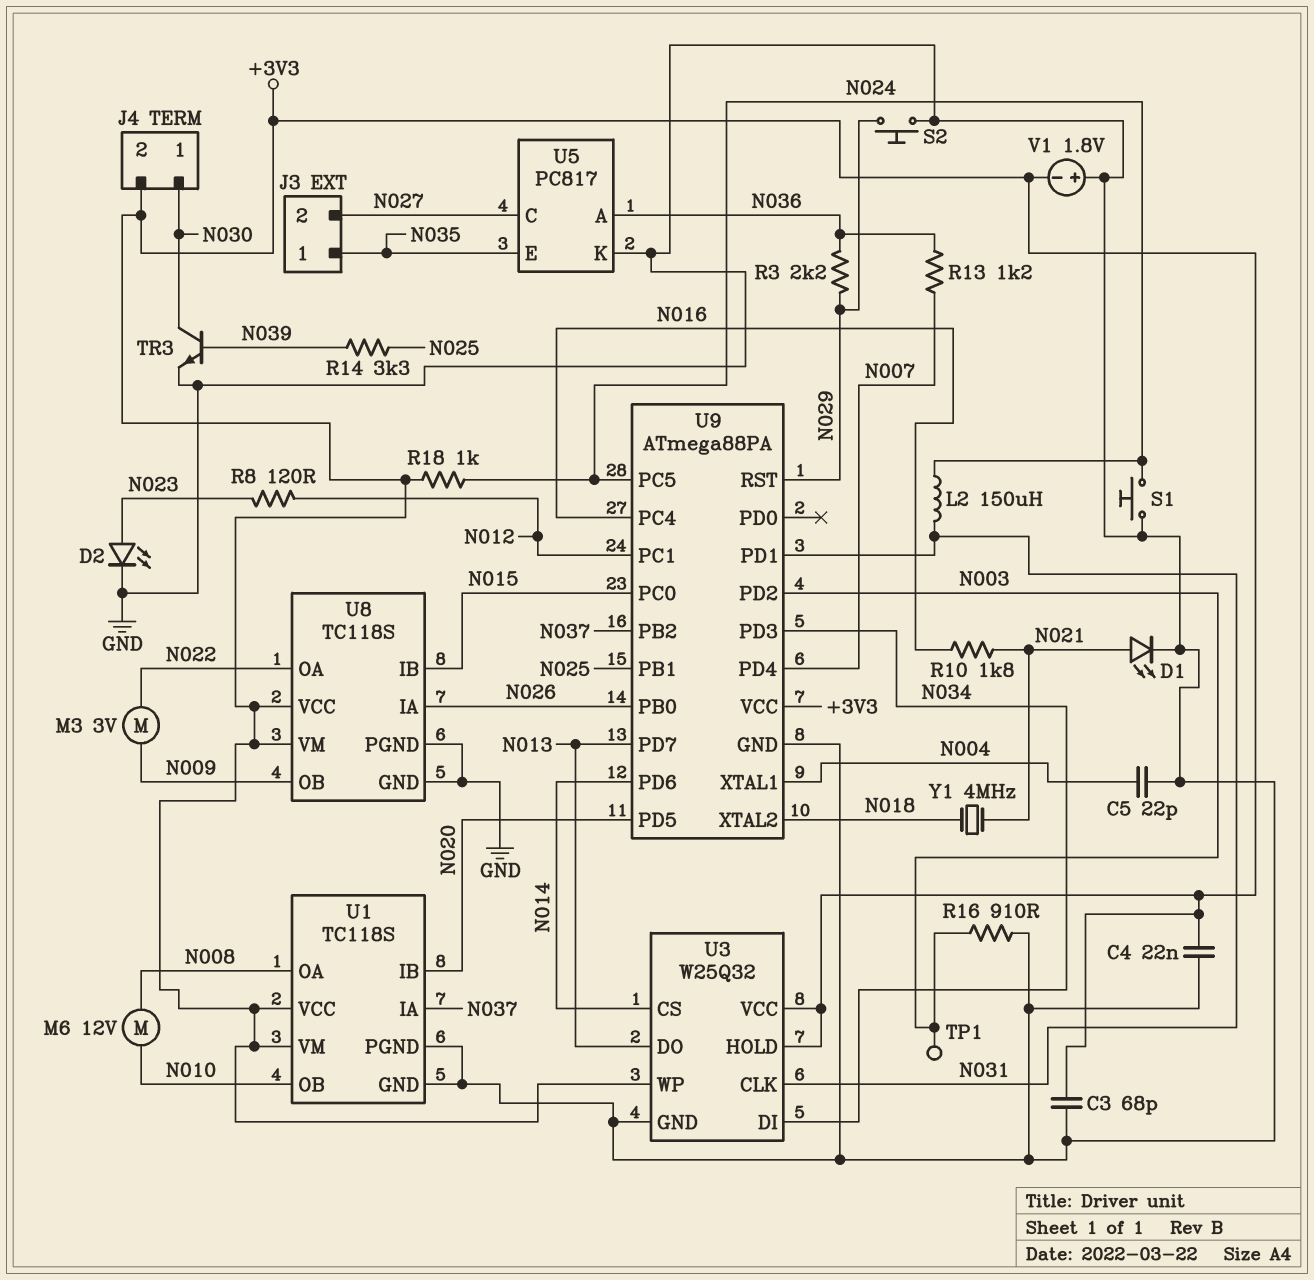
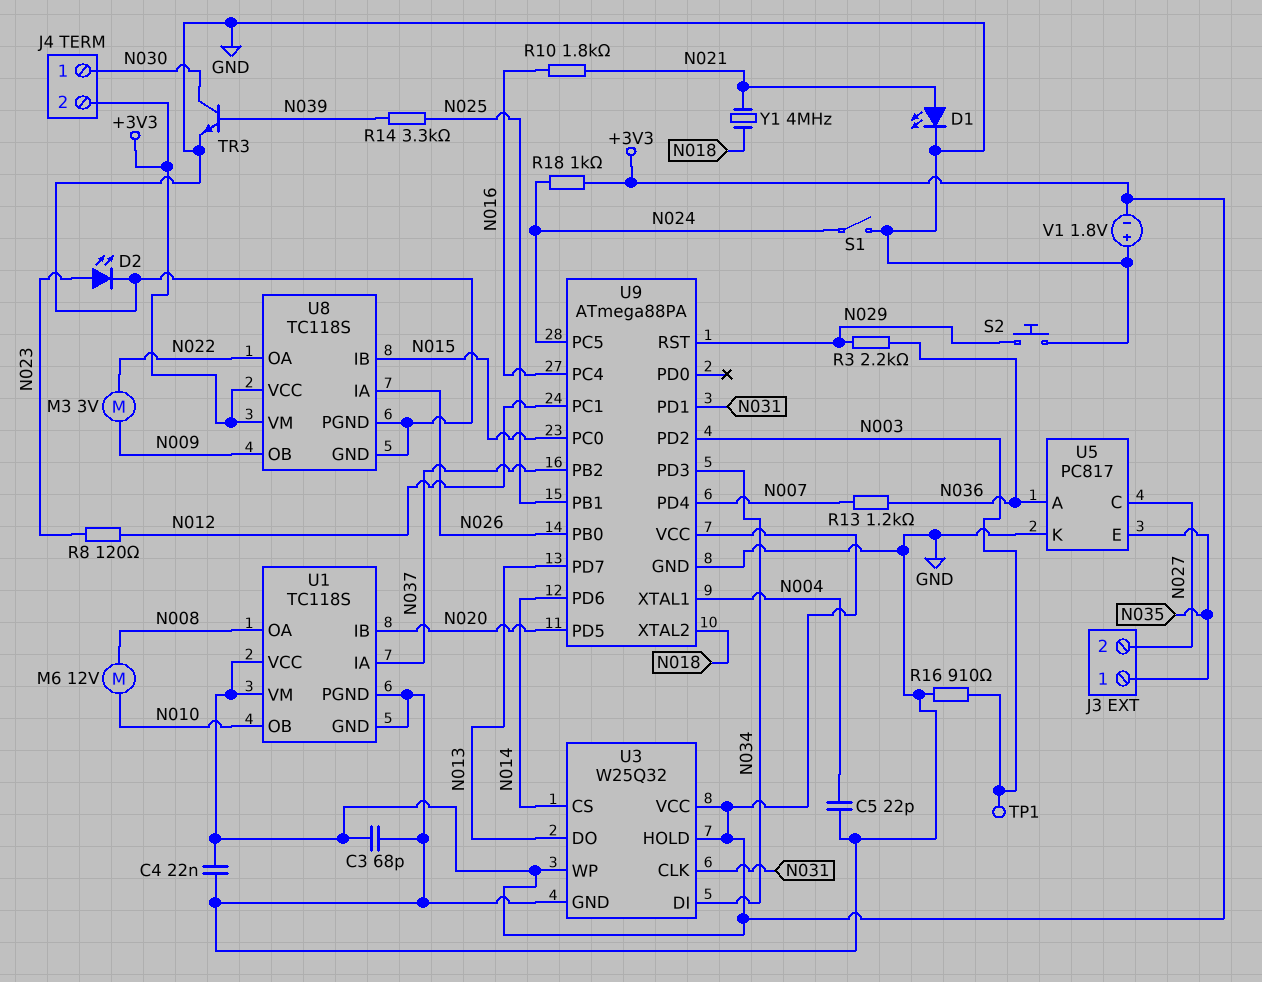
L2: 150uH (N024, N031) -> none
S1: button (GND, N024) -> switch (GND, N024)

